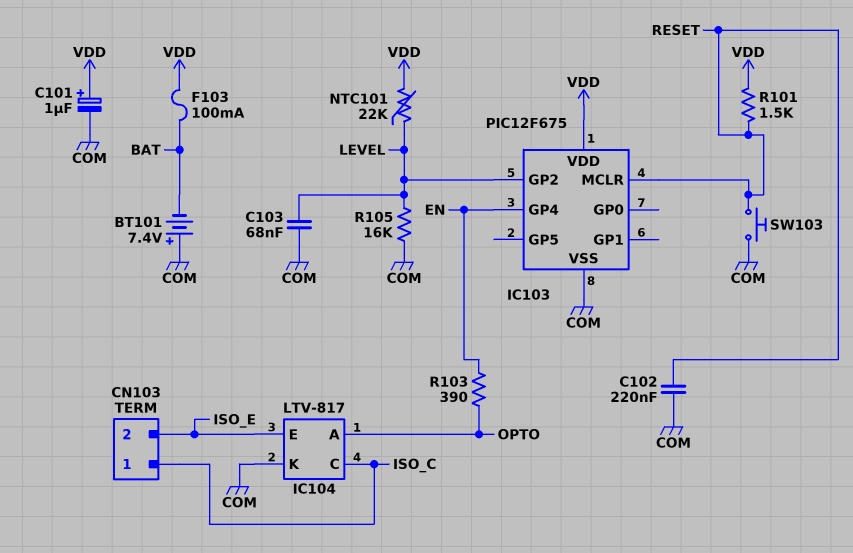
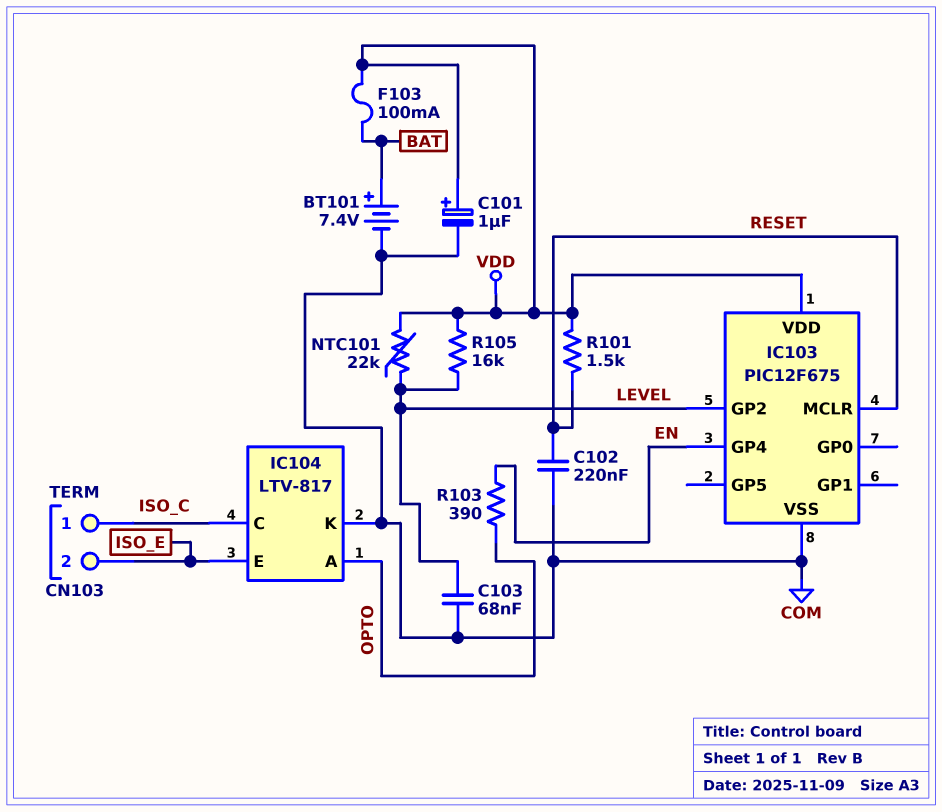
BT101: 7.4V (plus COM, minus BAT) -> 7.4V (plus BAT, minus COM)
R105: 16k (COM, LEVEL) -> 16k (LEVEL, VDD)
SW103: button (COM, RESET) -> none

